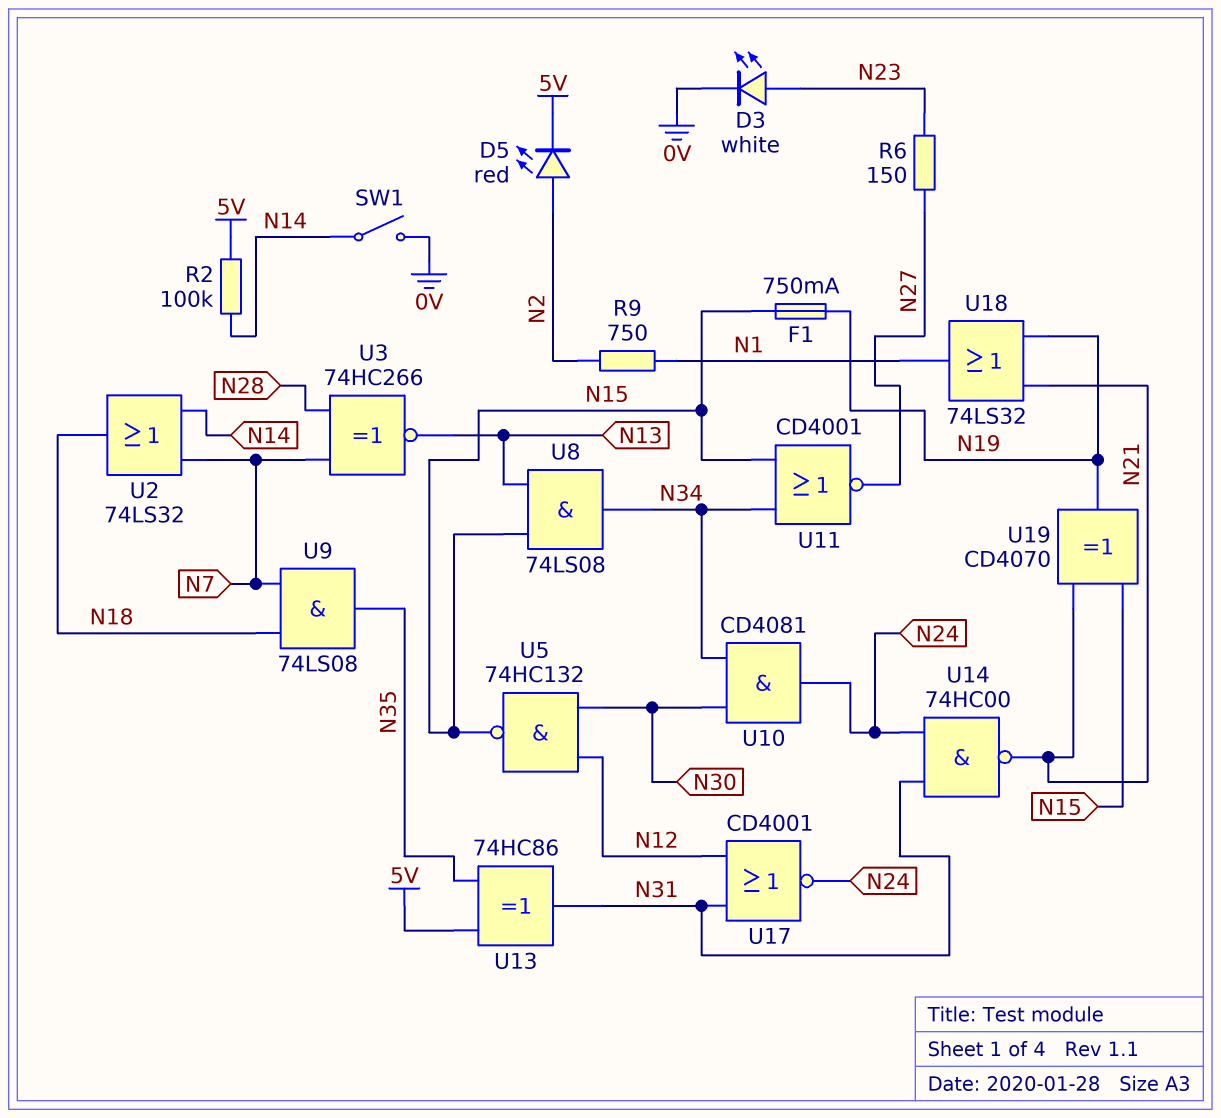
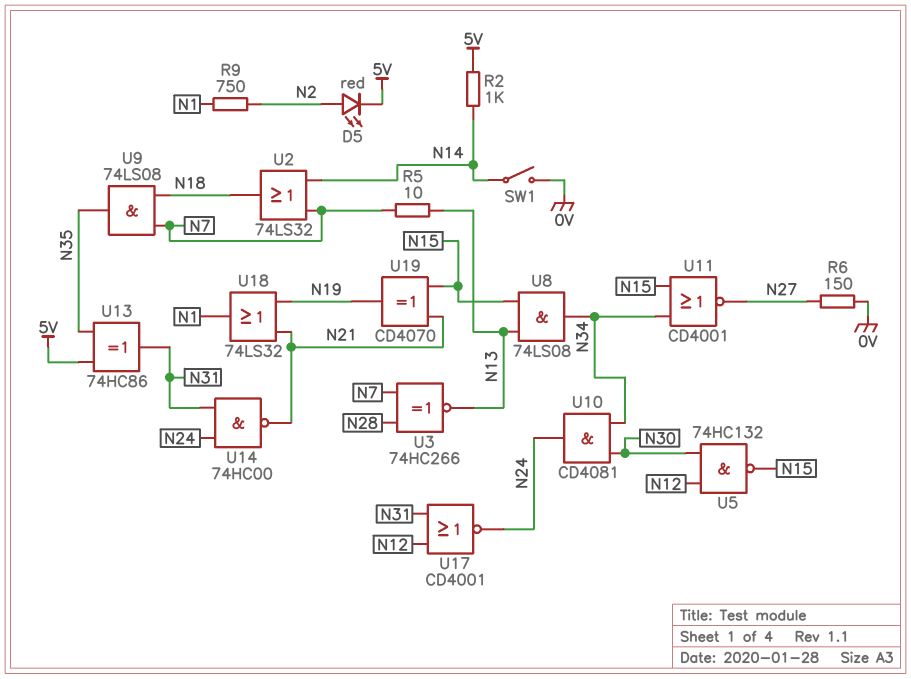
D3: LED white (A N23, K 0V) -> none
F1: 750mA (N15, N19) -> none
R2: 100k (5V, N14) -> 1k (5V, N14)
R5: none -> 10 (N7, N13)
R6: 150 (N23, N27) -> 150 (0V, N27)

